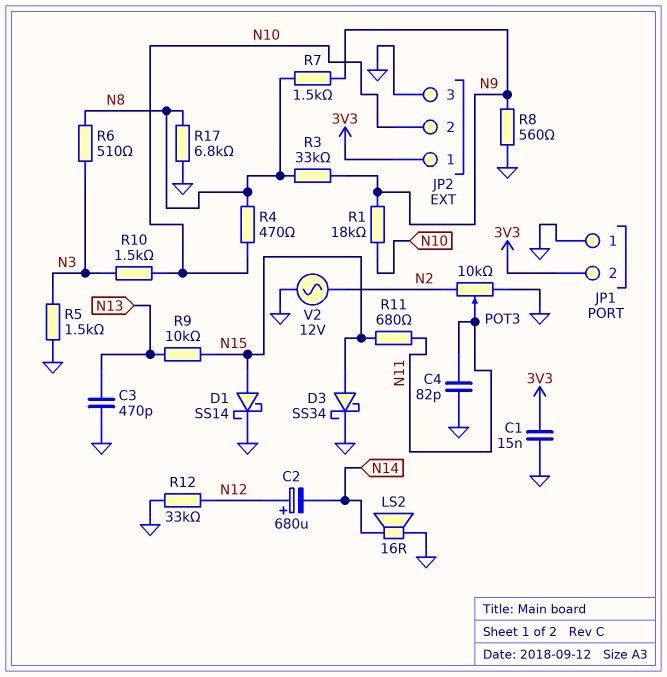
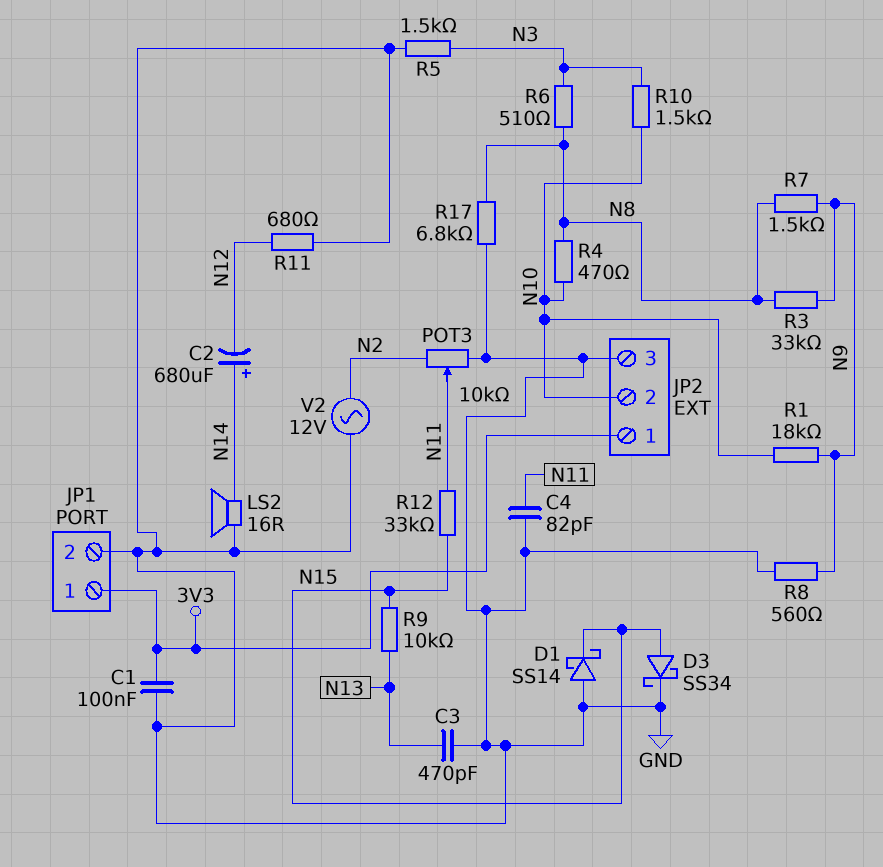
C1: 15nF (3V3, GND) -> 100nF (3V3, GND)
C2: 680uF (plus N12, minus N14) -> 680uF (plus N14, minus N12)
D1: schottky SS14 (A N15, K GND) -> schottky SS14 (A GND, K N15)
JP1 pin 1: GND -> 3V3
JP1 pin 2: 3V3 -> GND
R11: 680 (N11, N15) -> 680 (GND, N12)
R12: 33k (GND, N12) -> 33k (N11, N15)

